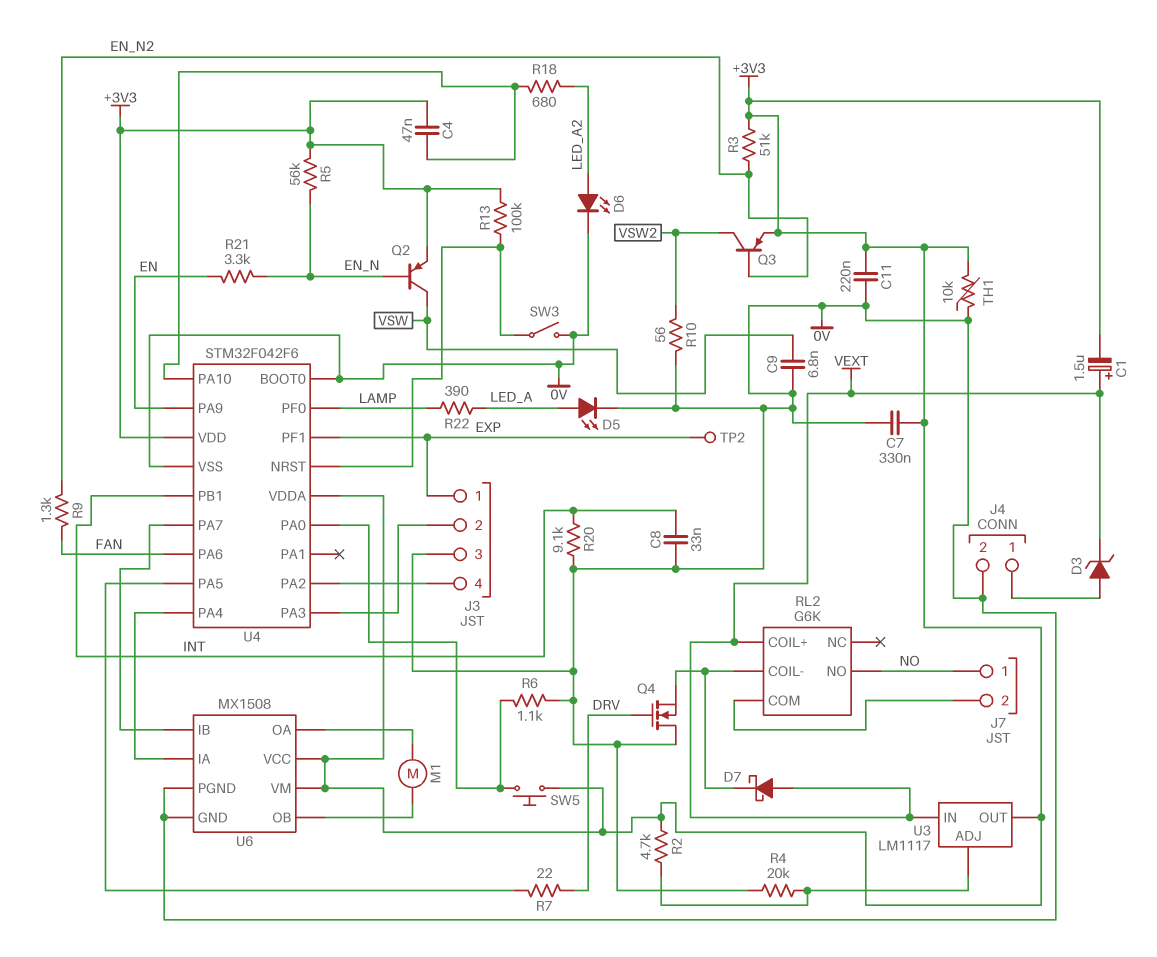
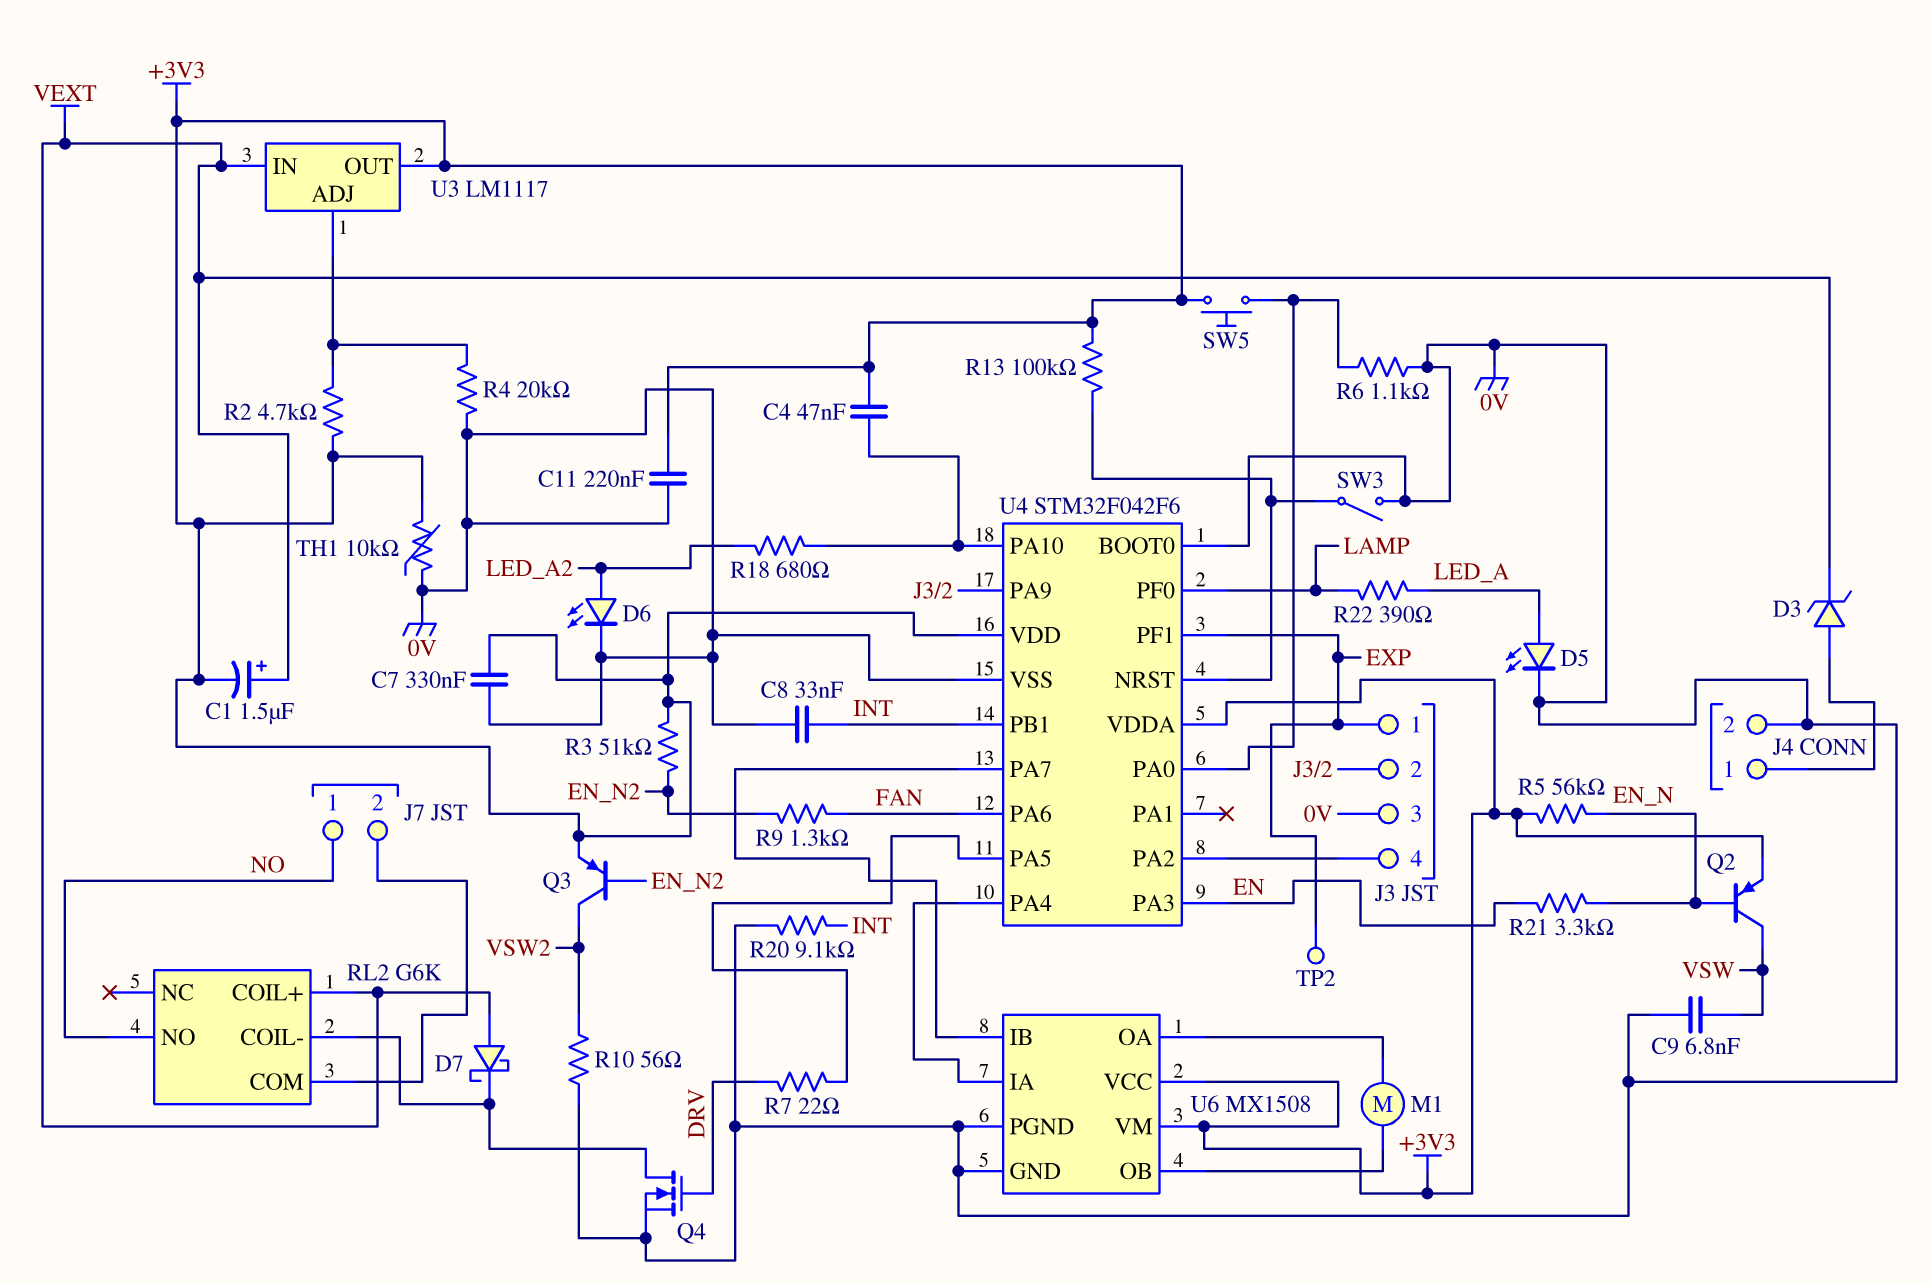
Q4: NMOS (G DRV, D 0V, S RL2/COIL-) -> NMOS (G DRV, D RL2/COIL-, S 0V)
U4 pin PA3: J3/2 -> EN
U4 pin PA9: EN -> J3/2

